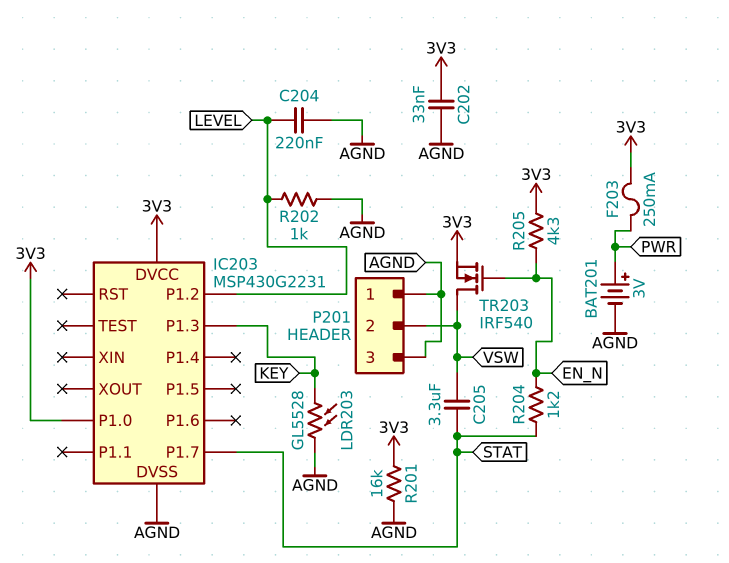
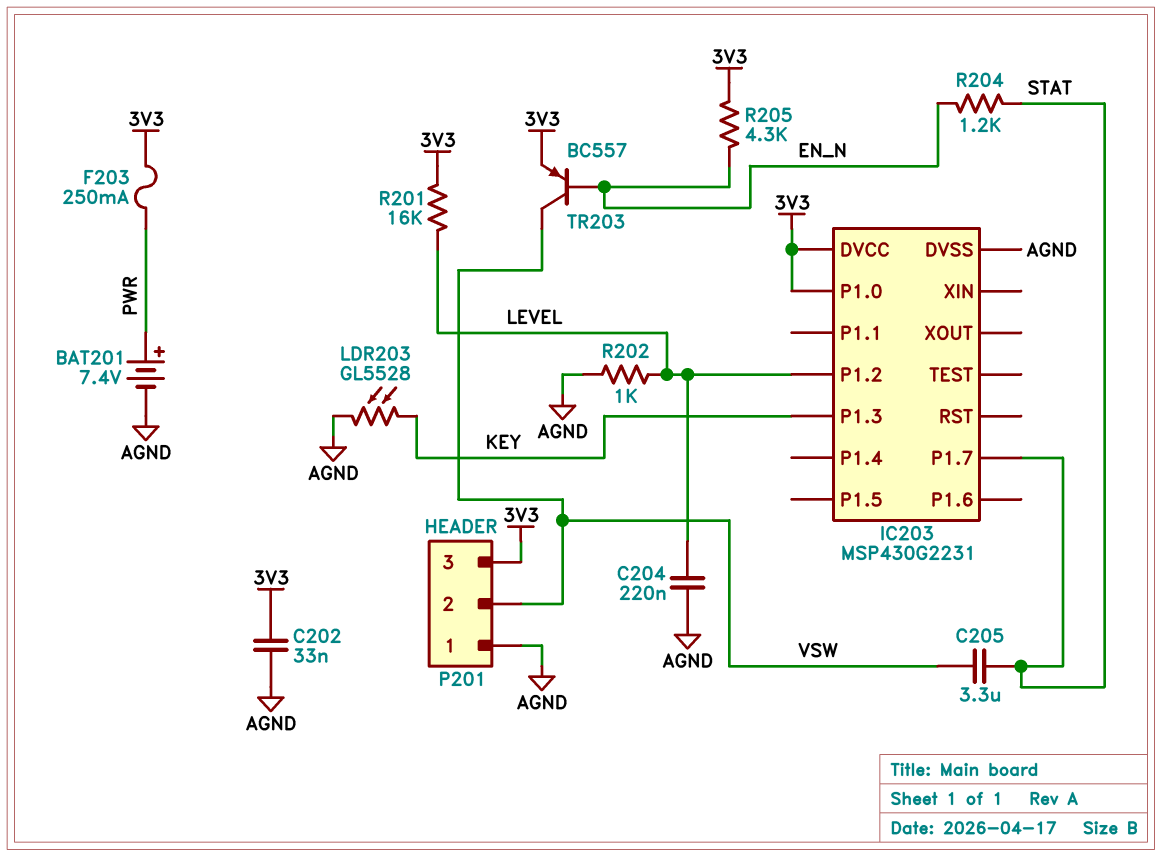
BAT201: 3V (plus PWR, minus AGND) -> 7.4V (plus PWR, minus AGND)
P201 pin 3: AGND -> 3V3
R201: 16k (3V3, AGND) -> 16k (3V3, LEVEL)
TR203: NMOS IRF540 (G EN_N, D VSW, S 3V3) -> PNP BC557 (B EN_N, C VSW, E 3V3)

